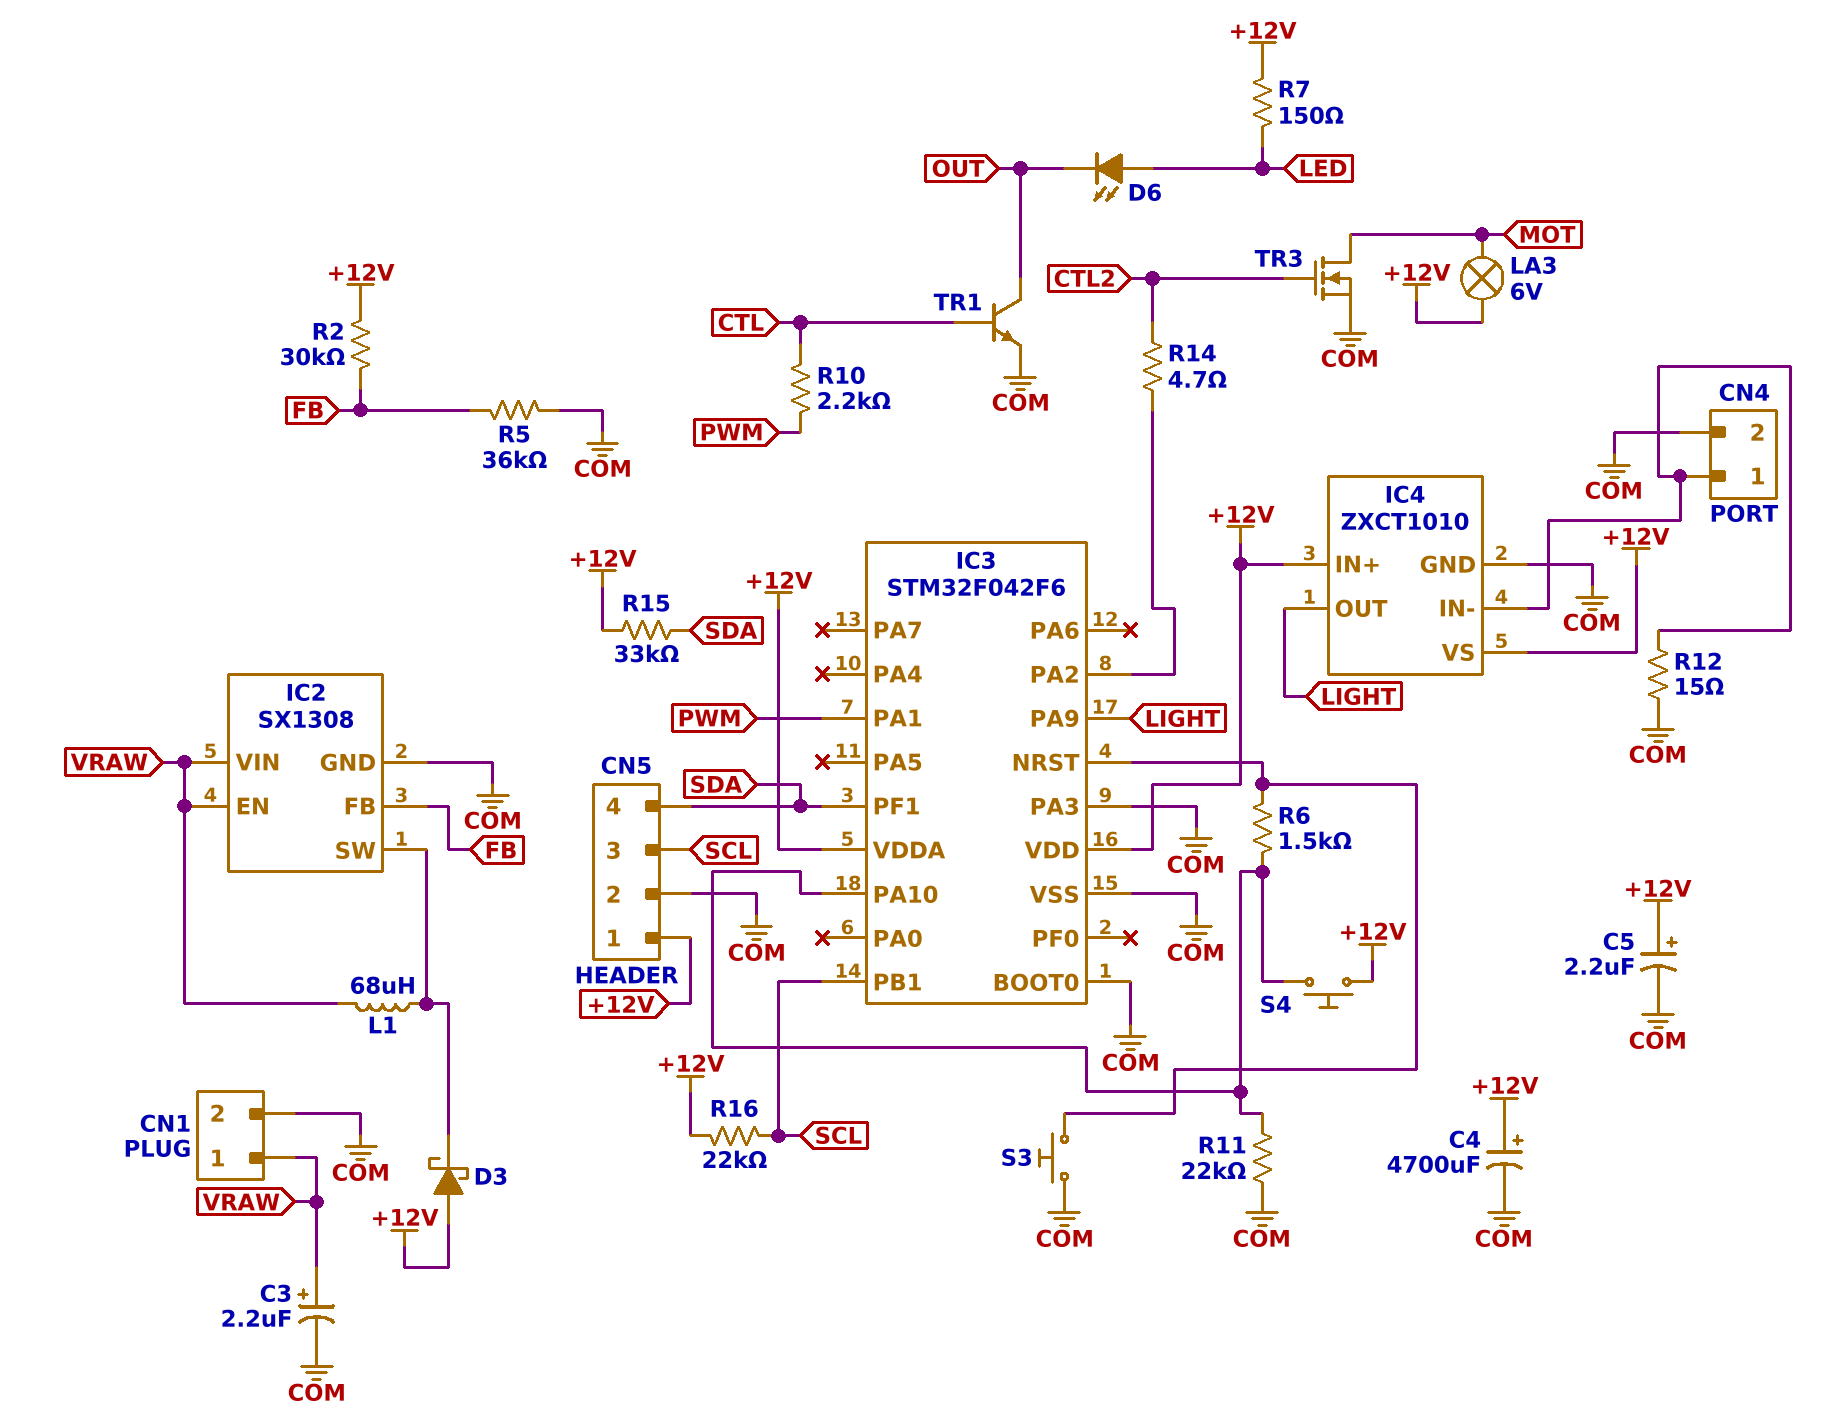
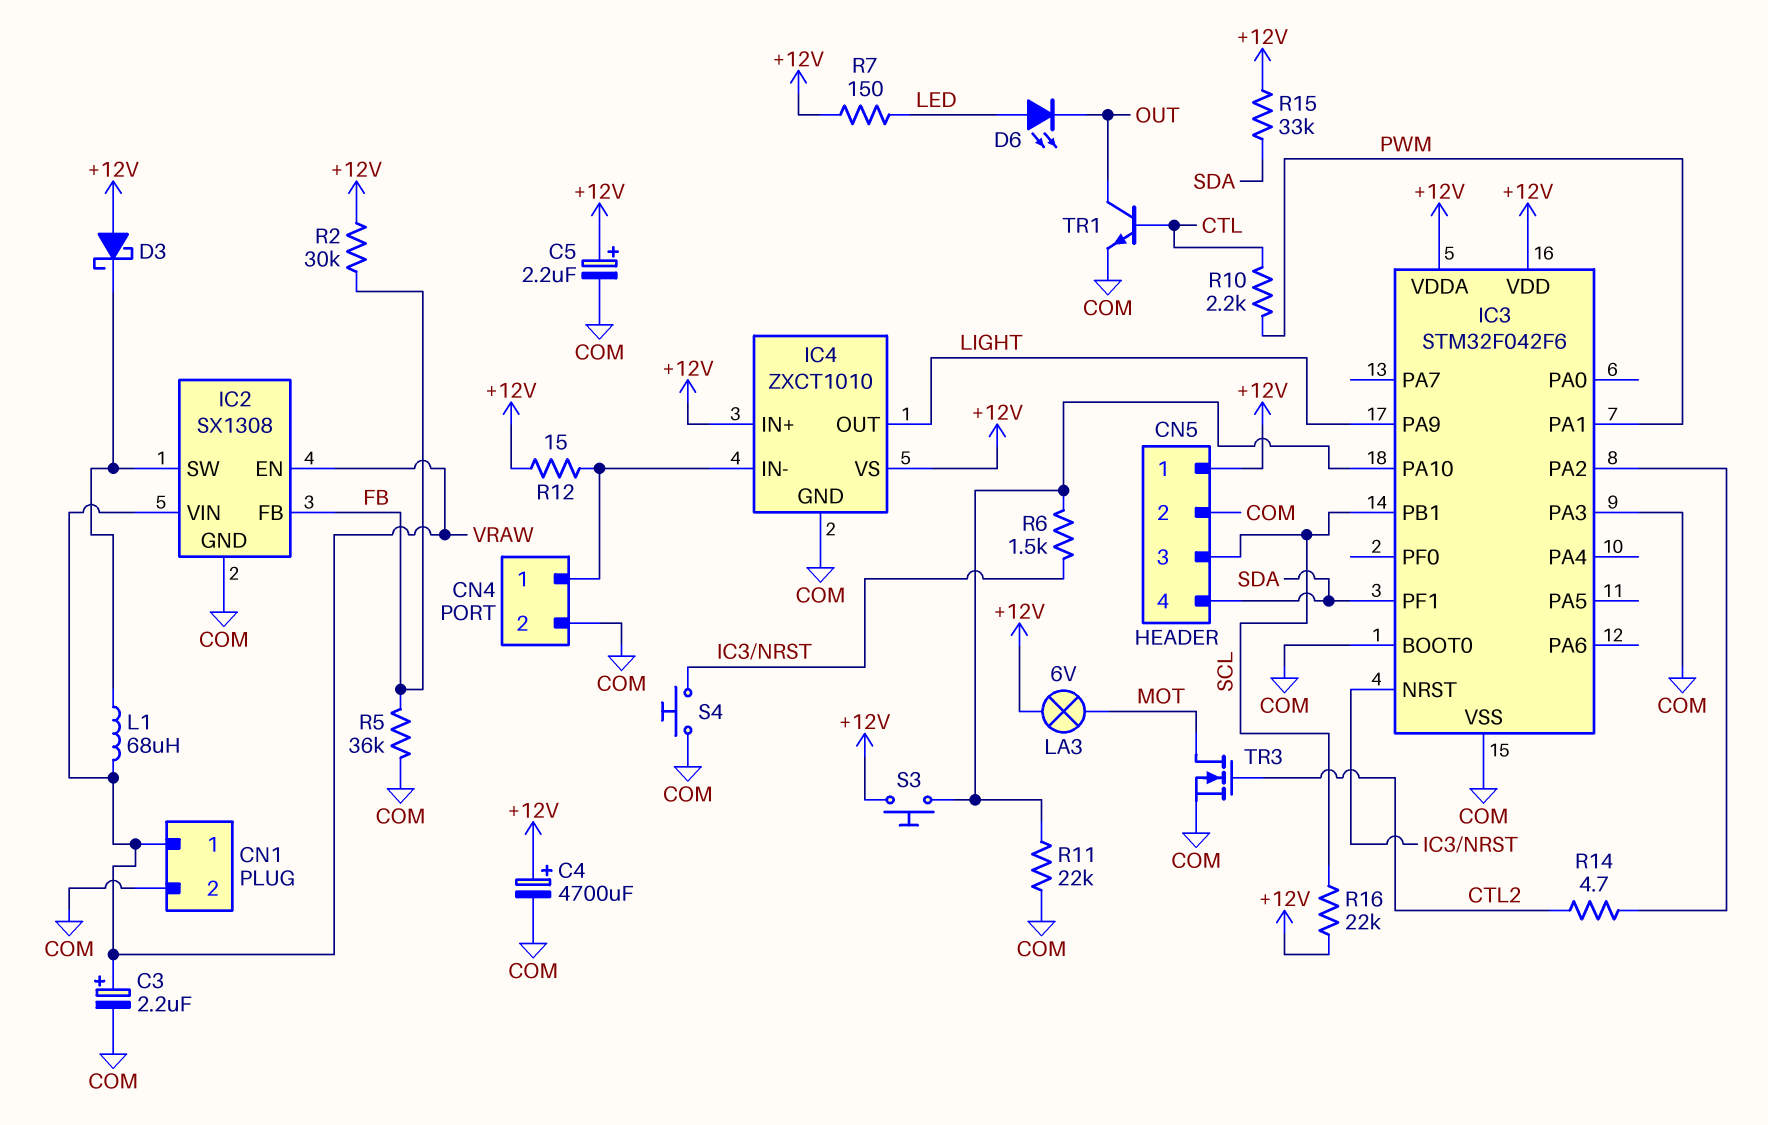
R12: 15 (CN4/1, COM) -> 15 (+12V, CN4/1)
S3: button (COM, IC3/NRST) -> button (+12V, IC3/PA10)
S4: button (+12V, IC3/PA10) -> button (COM, IC3/NRST)

